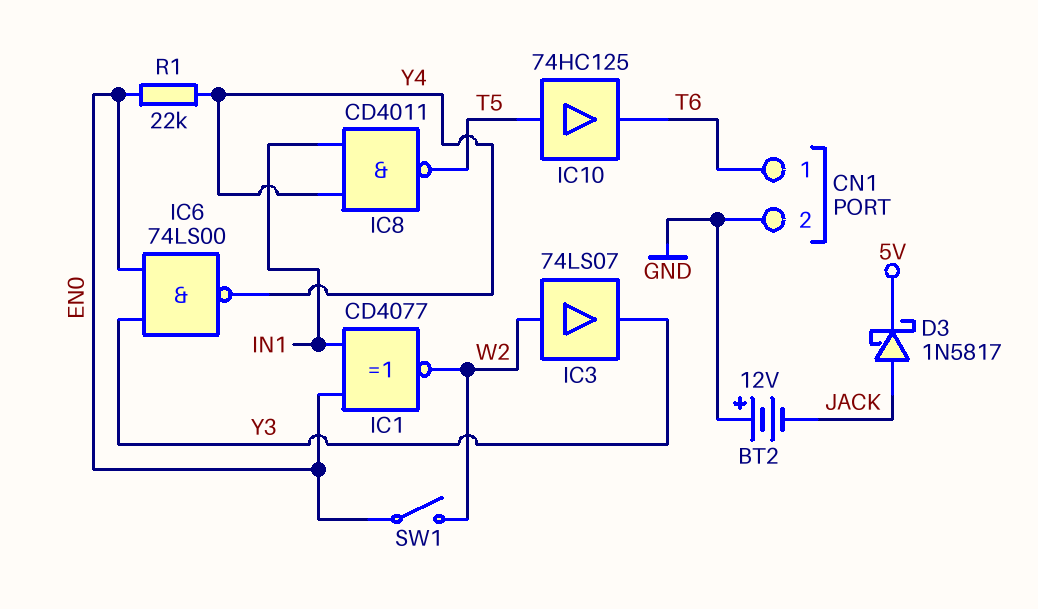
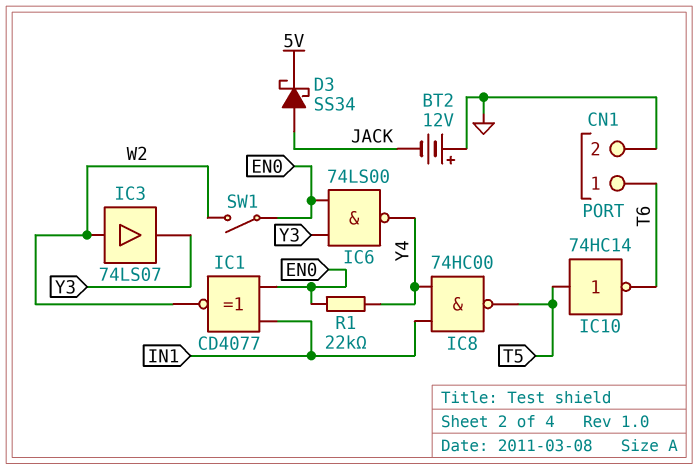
D3: schottky 1N5817 (A JACK, K 5V) -> schottky SS34 (A JACK, K 5V)
IC8: NAND CD4011 (in IN1, in Y4, out T5) -> NAND 74HC00 (in IN1, in Y4, out T5)
IC10: buffer 74HC125 (in T5, out T6) -> NOT 74HC14 (in T5, out T6)

